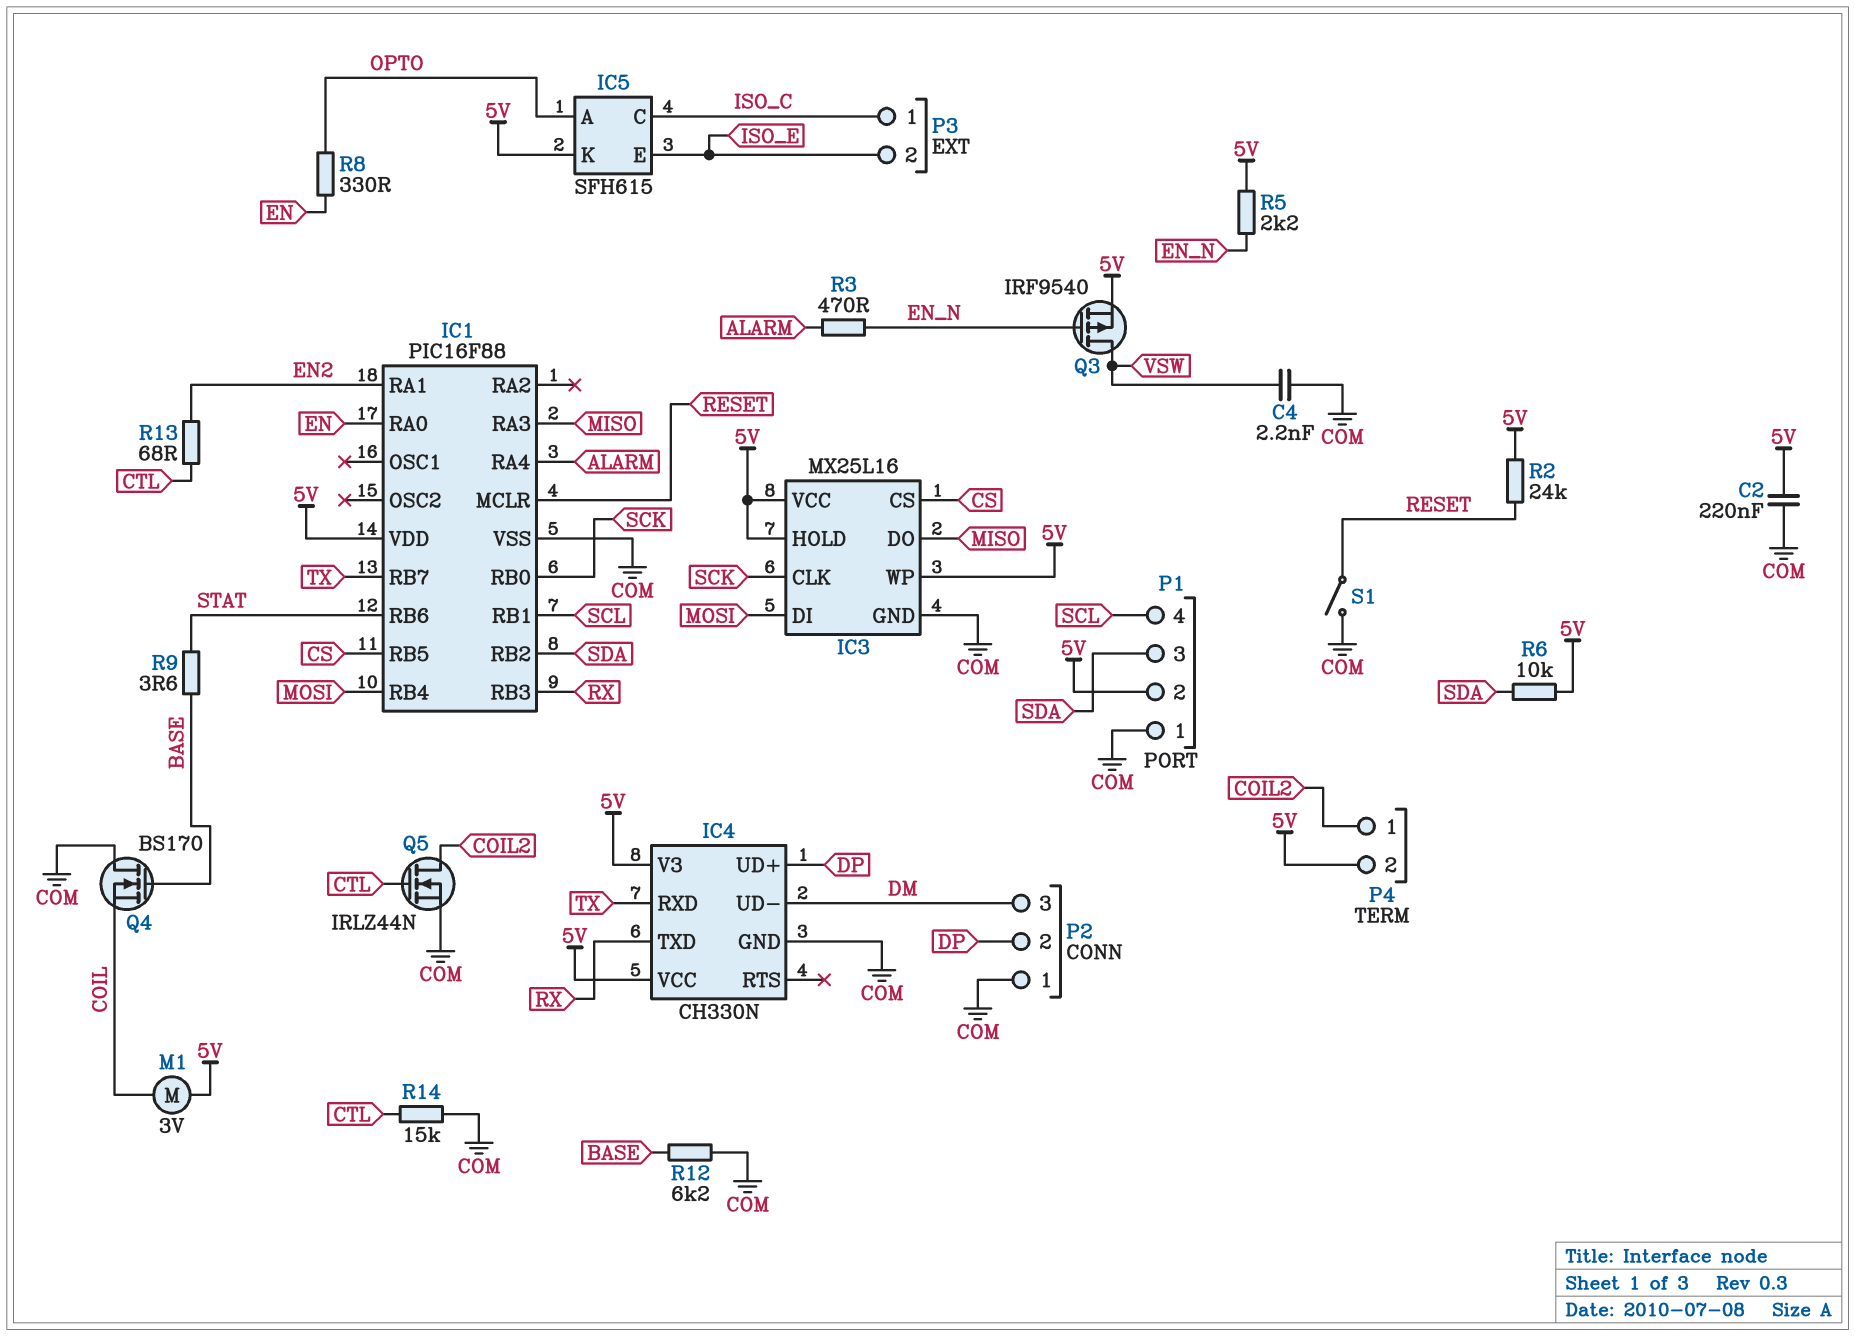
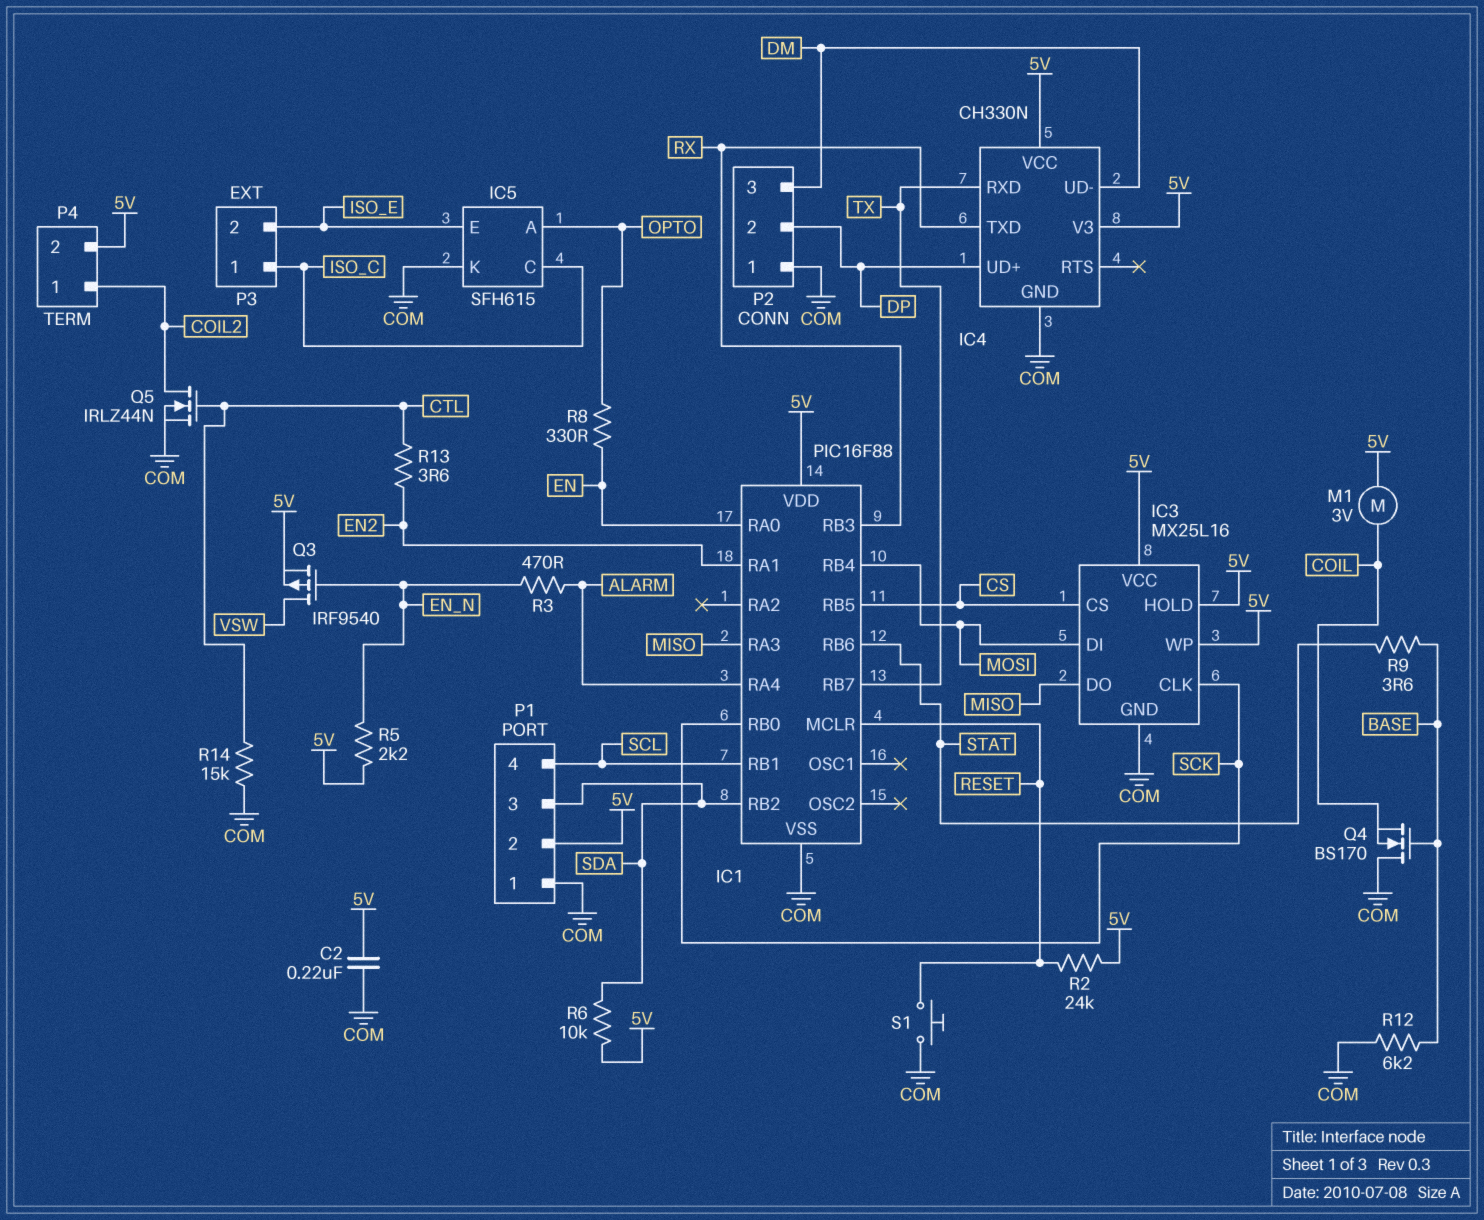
C4: 2.2nF (COM, VSW) -> none
IC5 pin K: 5V -> COM
R13: 68 (CTL, EN2) -> 3.6 (CTL, EN2)
S1: switch (COM, RESET) -> button (COM, RESET)

